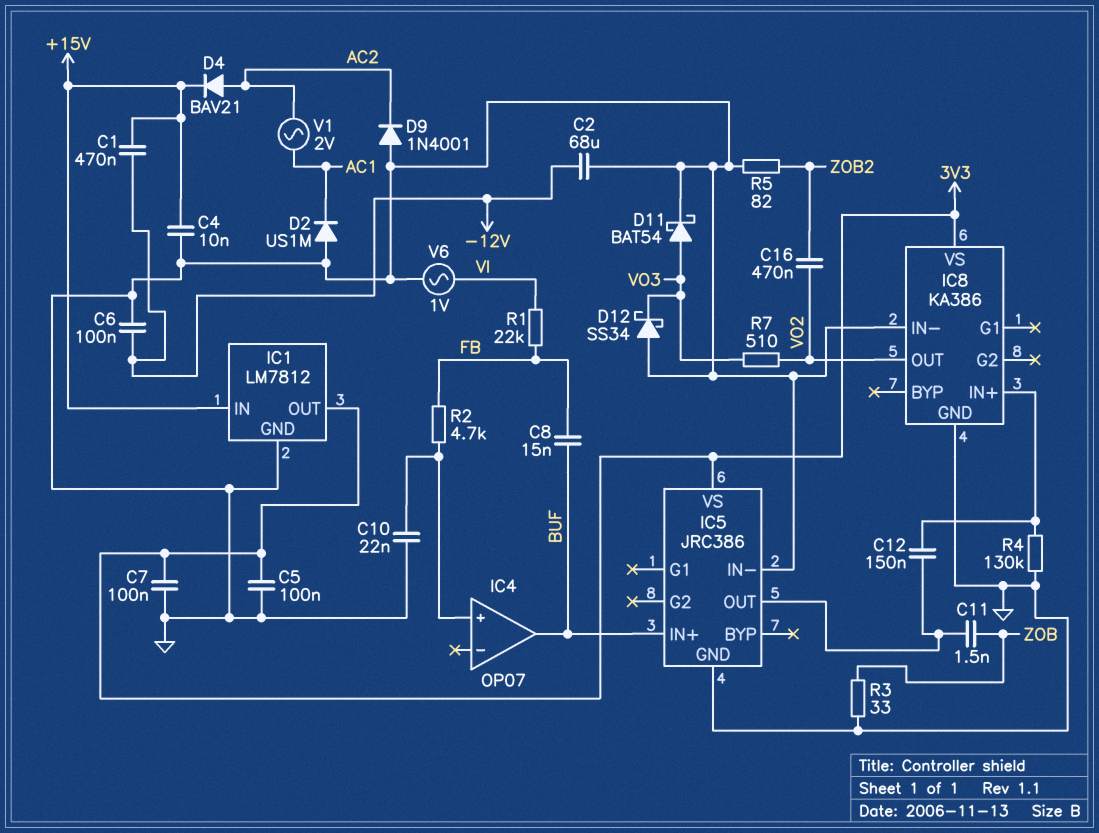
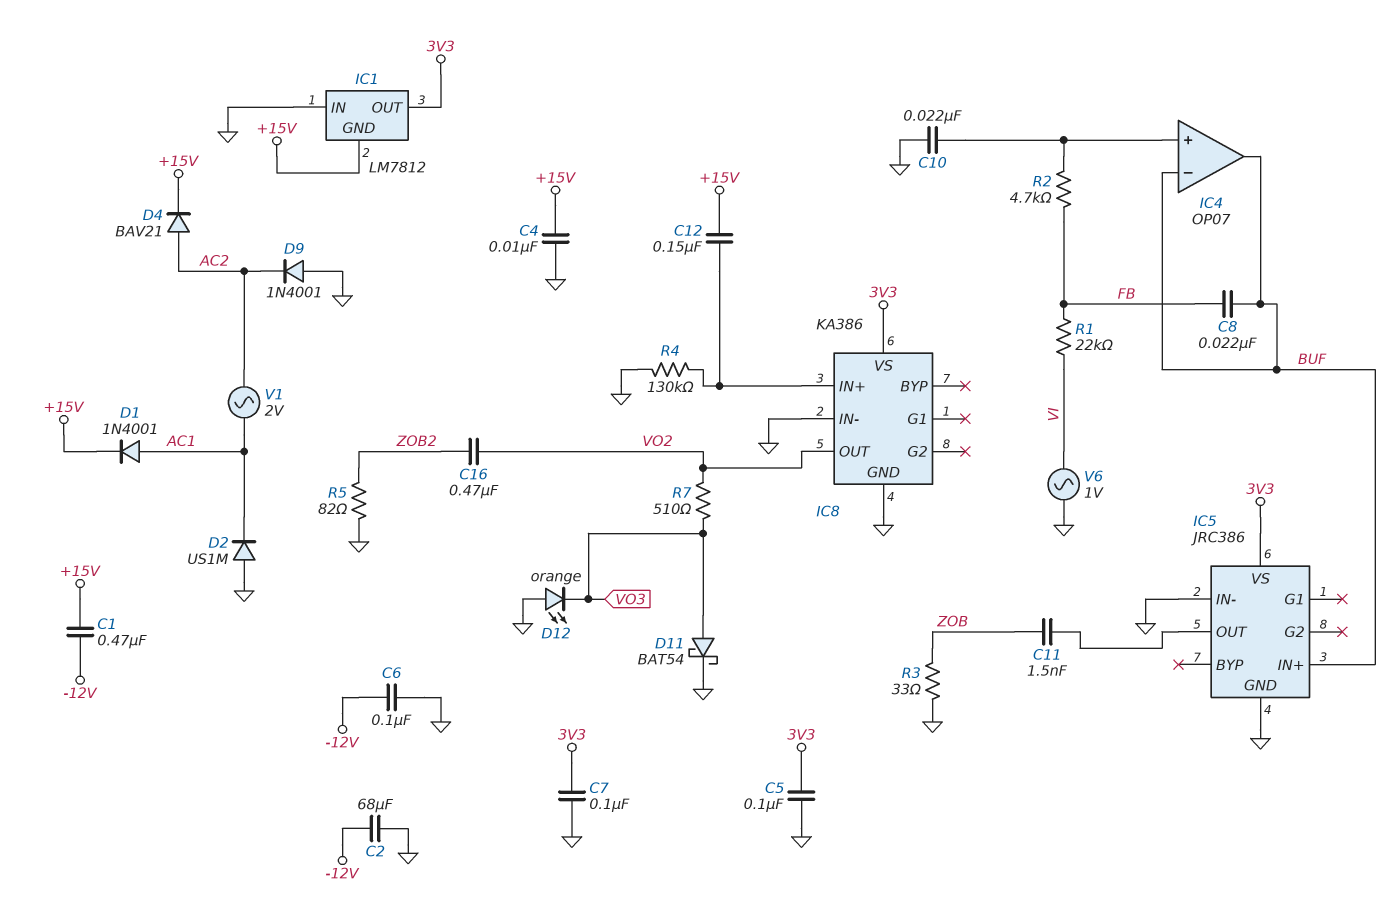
C8: 15nF (BUF, FB) -> 22nF (BUF, FB)
C12: 150nF (IC5/OUT, IC8/IN+) -> 150nF (+15V, IC8/IN+)
D1: none -> diode 1N4001 (A AC1, K +15V)
D12: schottky SS34 (A GND, K VO3) -> LED orange (A GND, K VO3)
IC1 pin GND: GND -> +15V
IC1 pin IN: +15V -> GND
IC4 pin in-: none -> BUF

